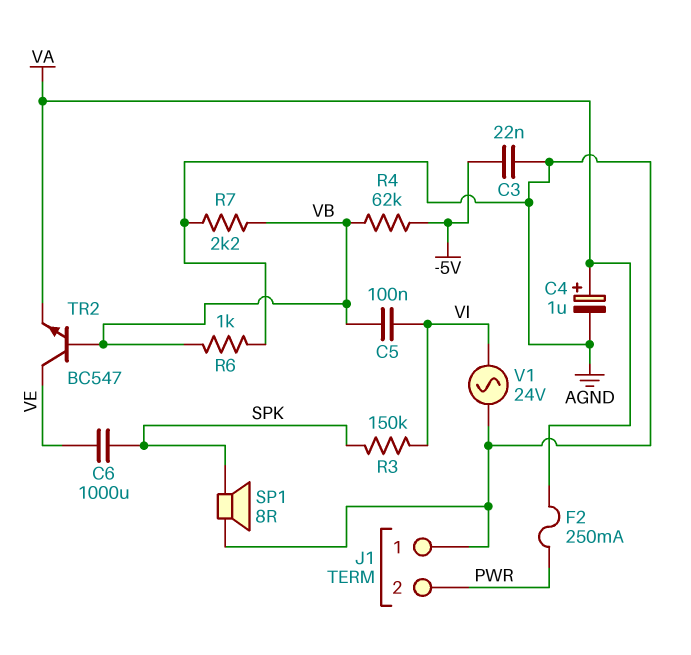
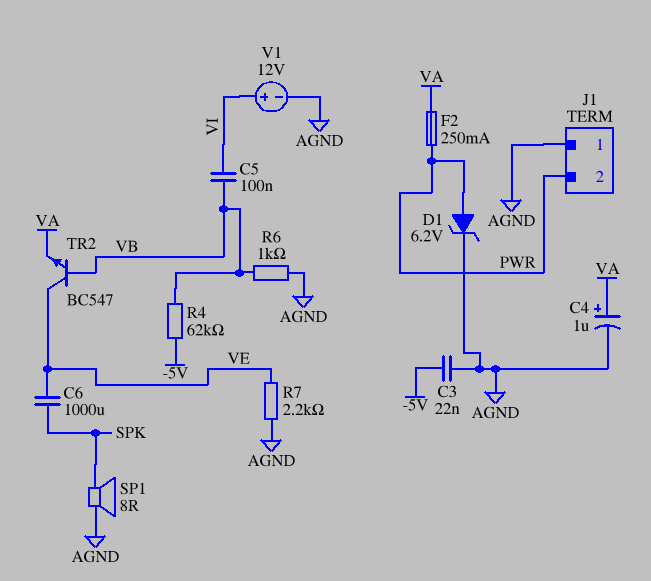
D1: none -> zener 6.2V (A PWR, K AGND)
R3: 150k (SPK, VI) -> none
R7: 2.2k (AGND, VB) -> 2.2k (AGND, VE)
V1: AC 24V (AGND, VI) -> 12V (plus VI, minus AGND)

